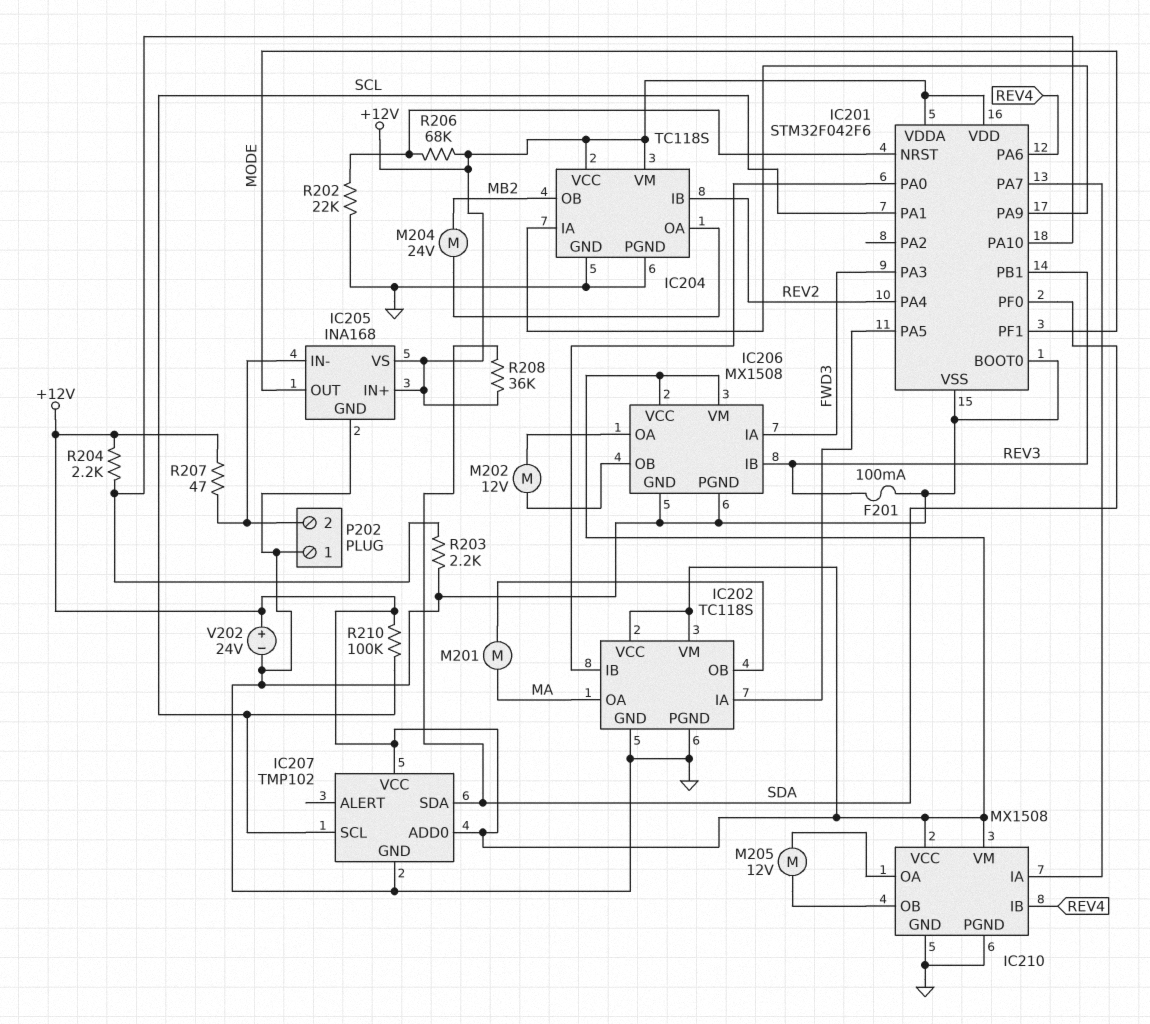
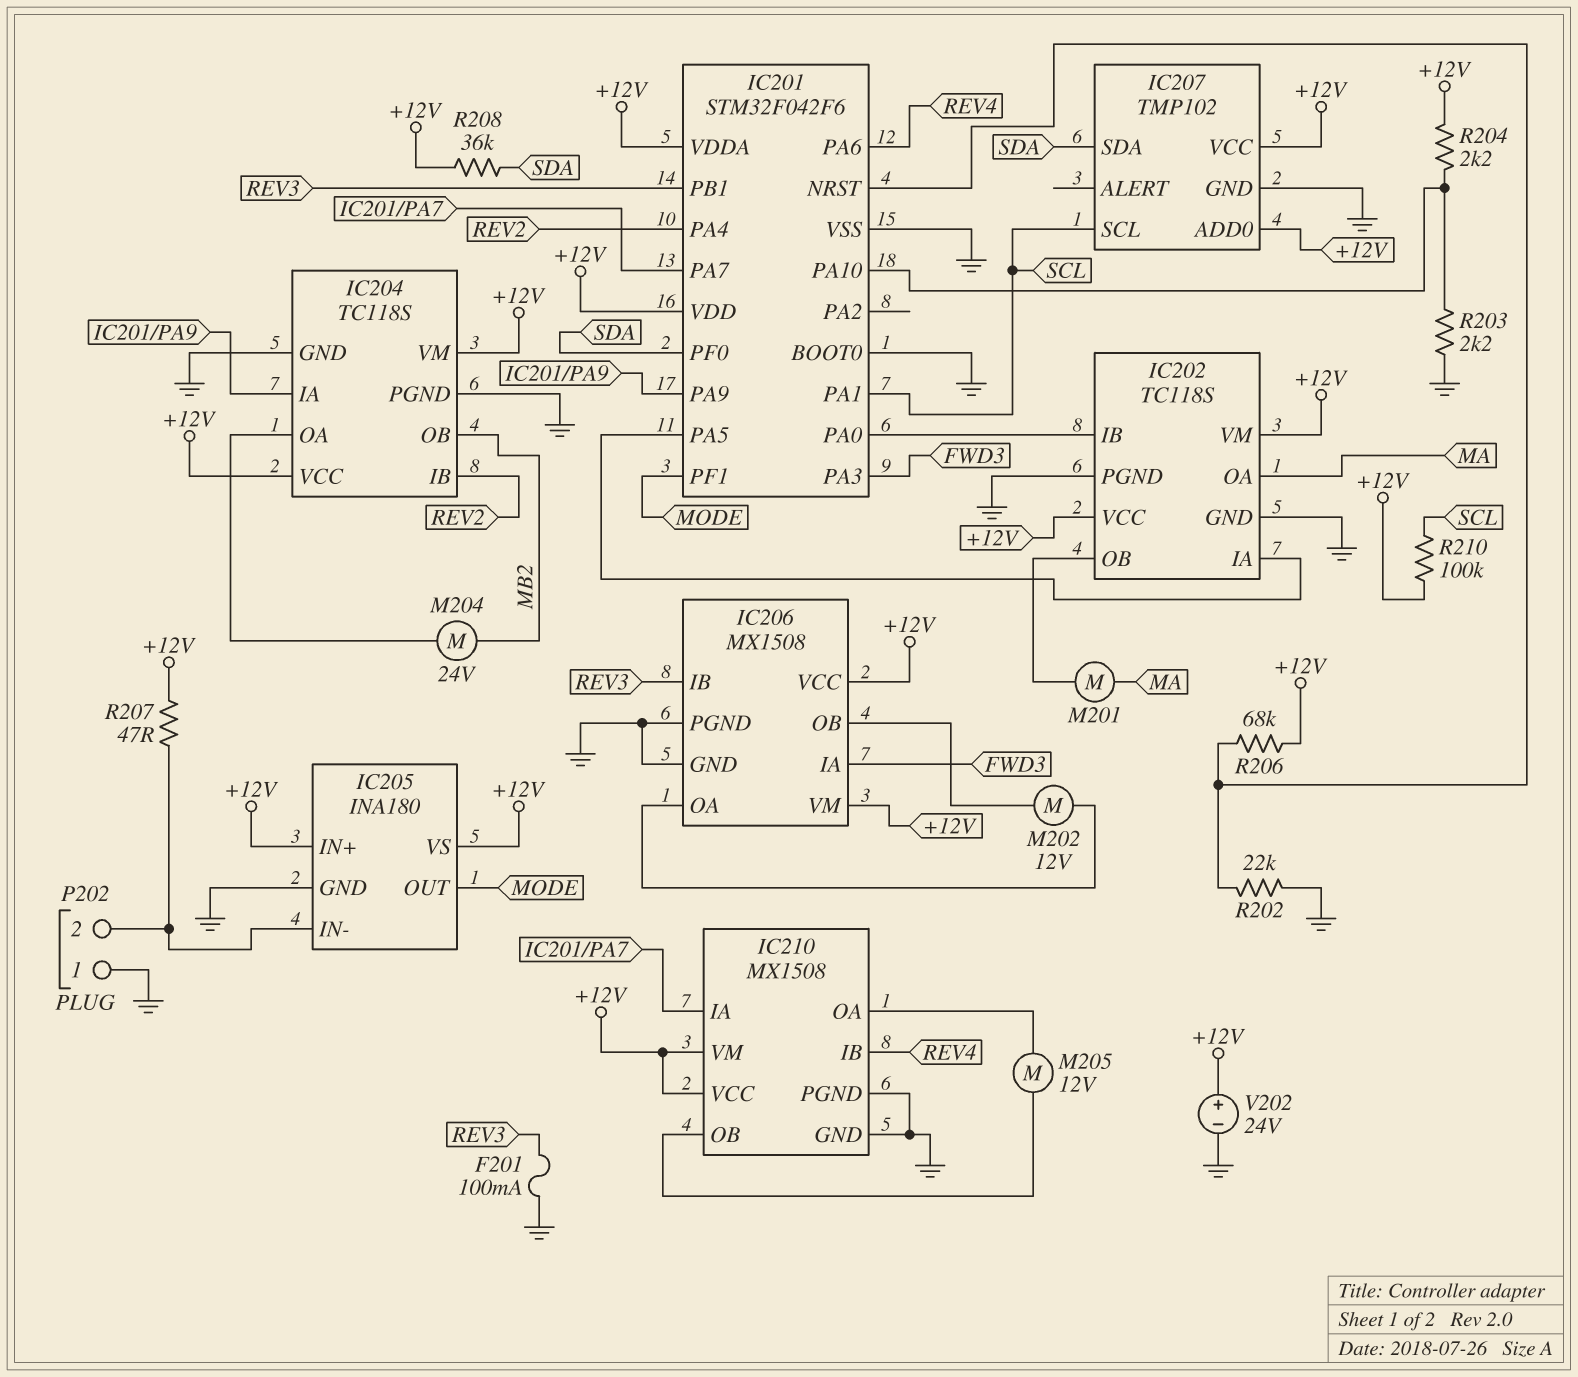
IC205: INA168 -> INA180

